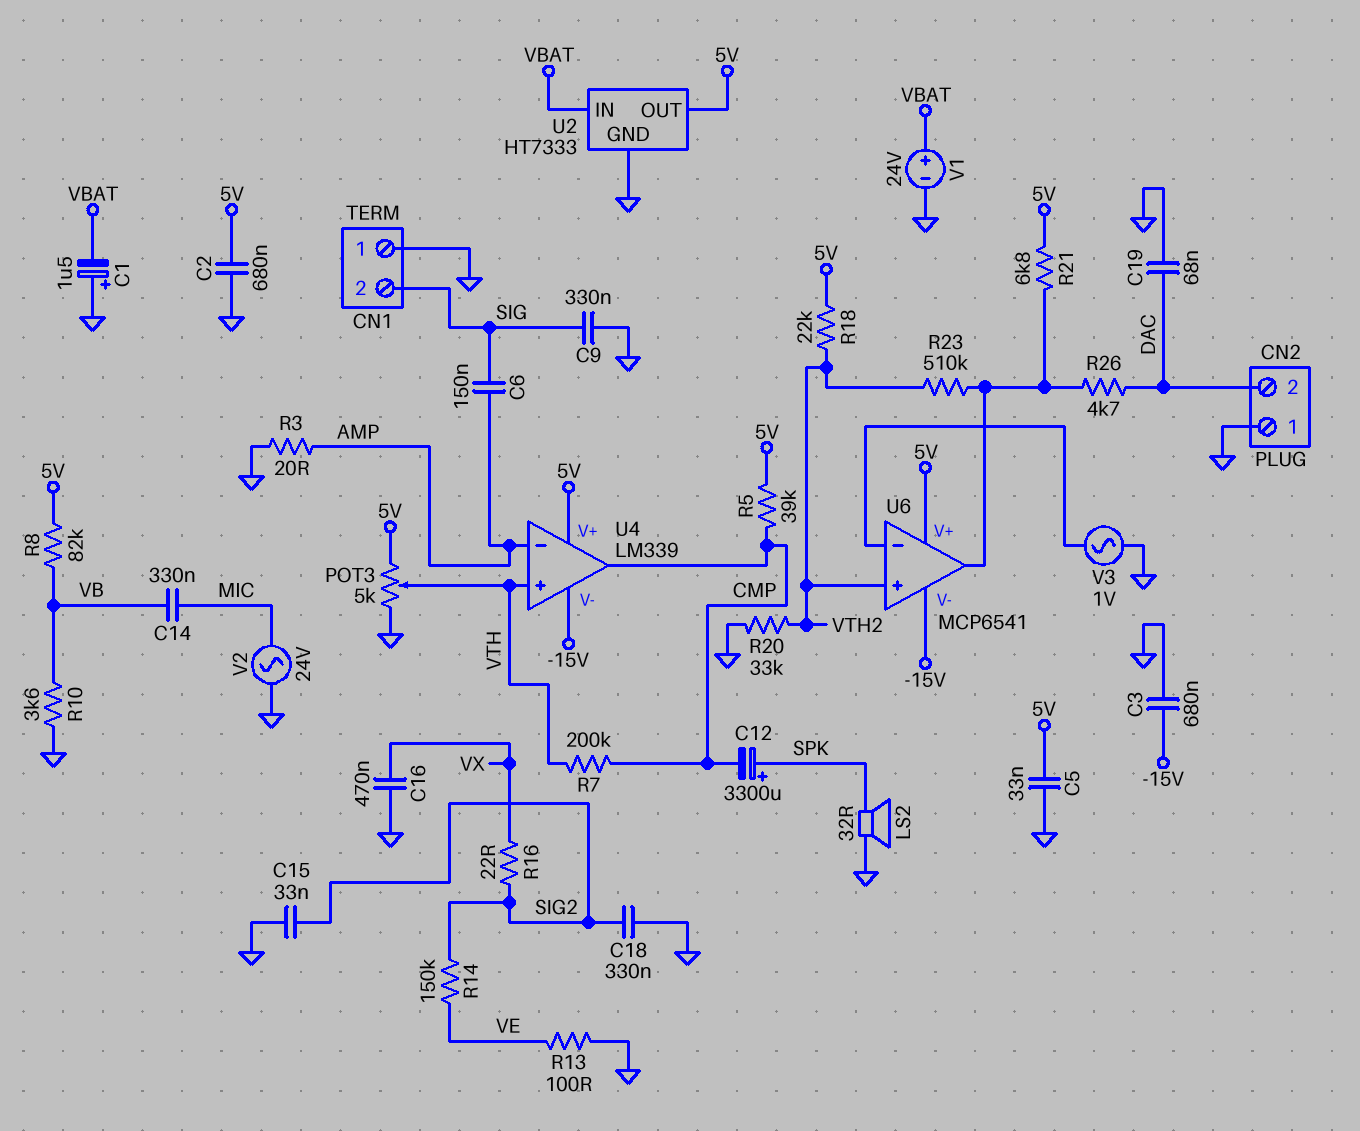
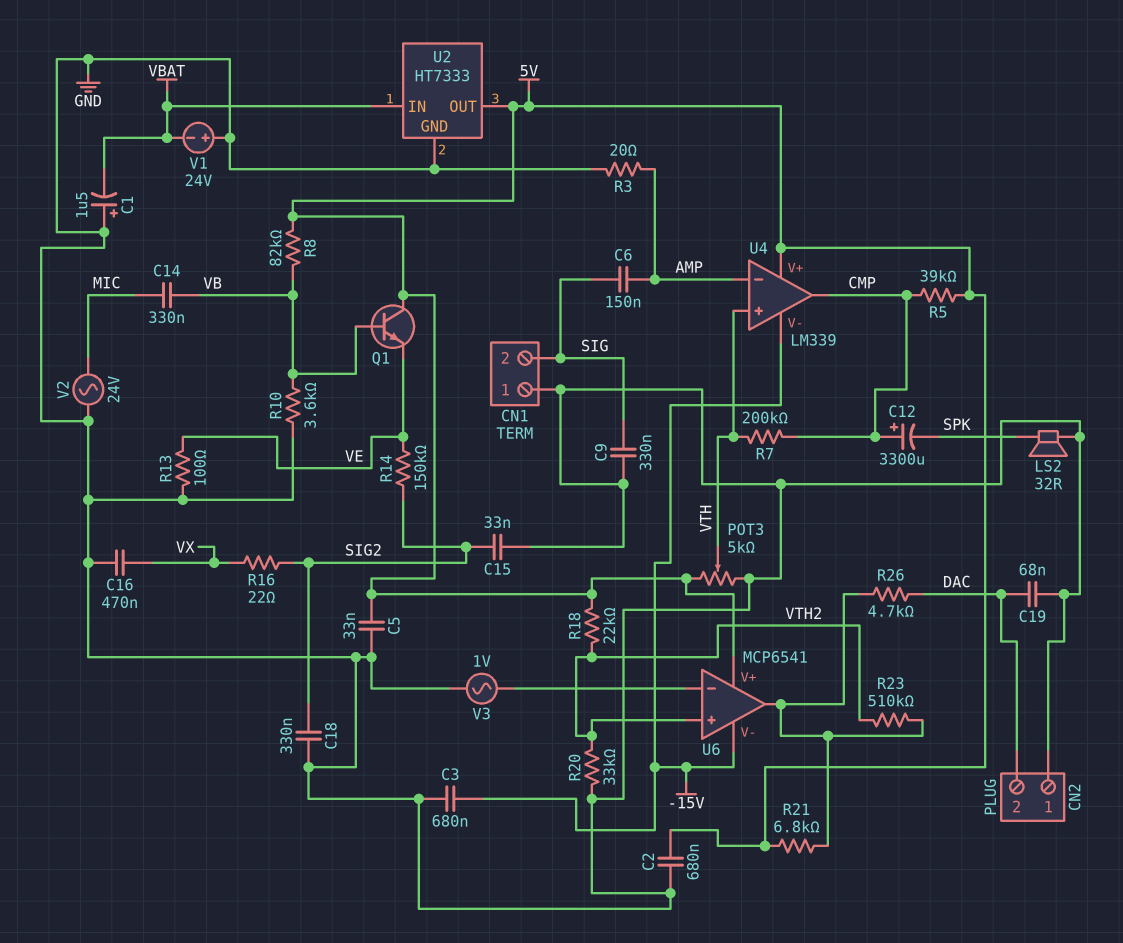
C12: 3300uF (plus SPK, minus CMP) -> 3300uF (plus CMP, minus SPK)
Q1: none -> NPN (B VB, C 5V, E VE)
V1: 24V (plus VBAT, minus GND) -> 24V (plus GND, minus VBAT)

